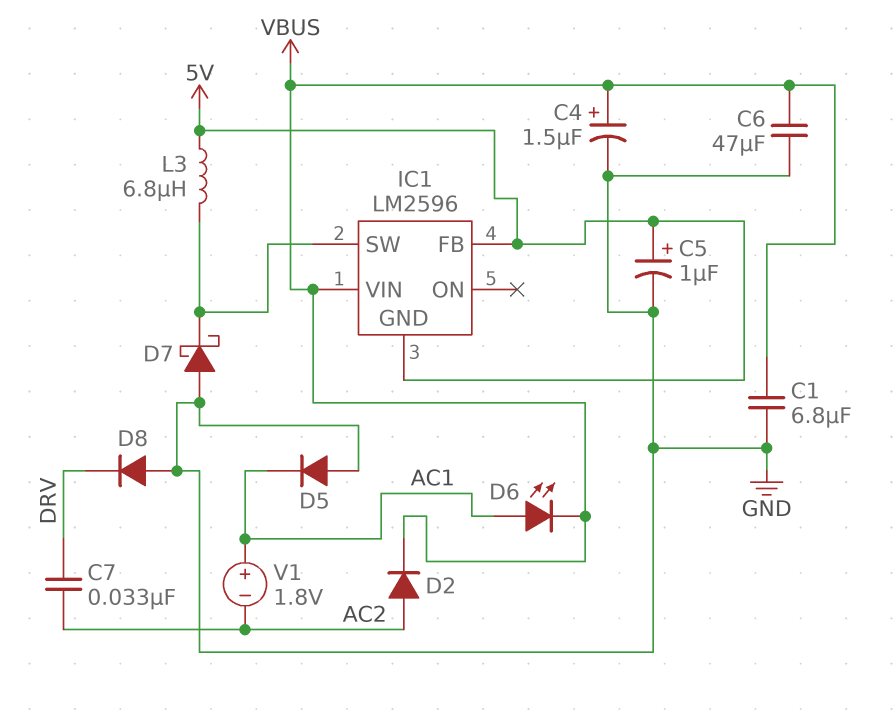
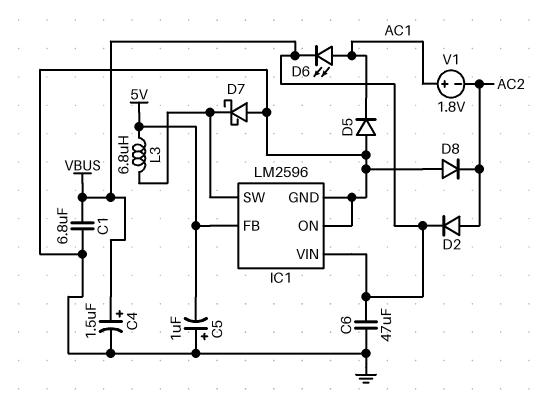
C5: 1uF (plus 5V, minus GND) -> 1uF (plus GND, minus 5V)
C7: 33nF (AC2, DRV) -> none
D8: diode (A GND, K DRV) -> diode (A GND, K AC2)
IC1 pin GND: 5V -> GND
IC1 pin ON: none -> GND

